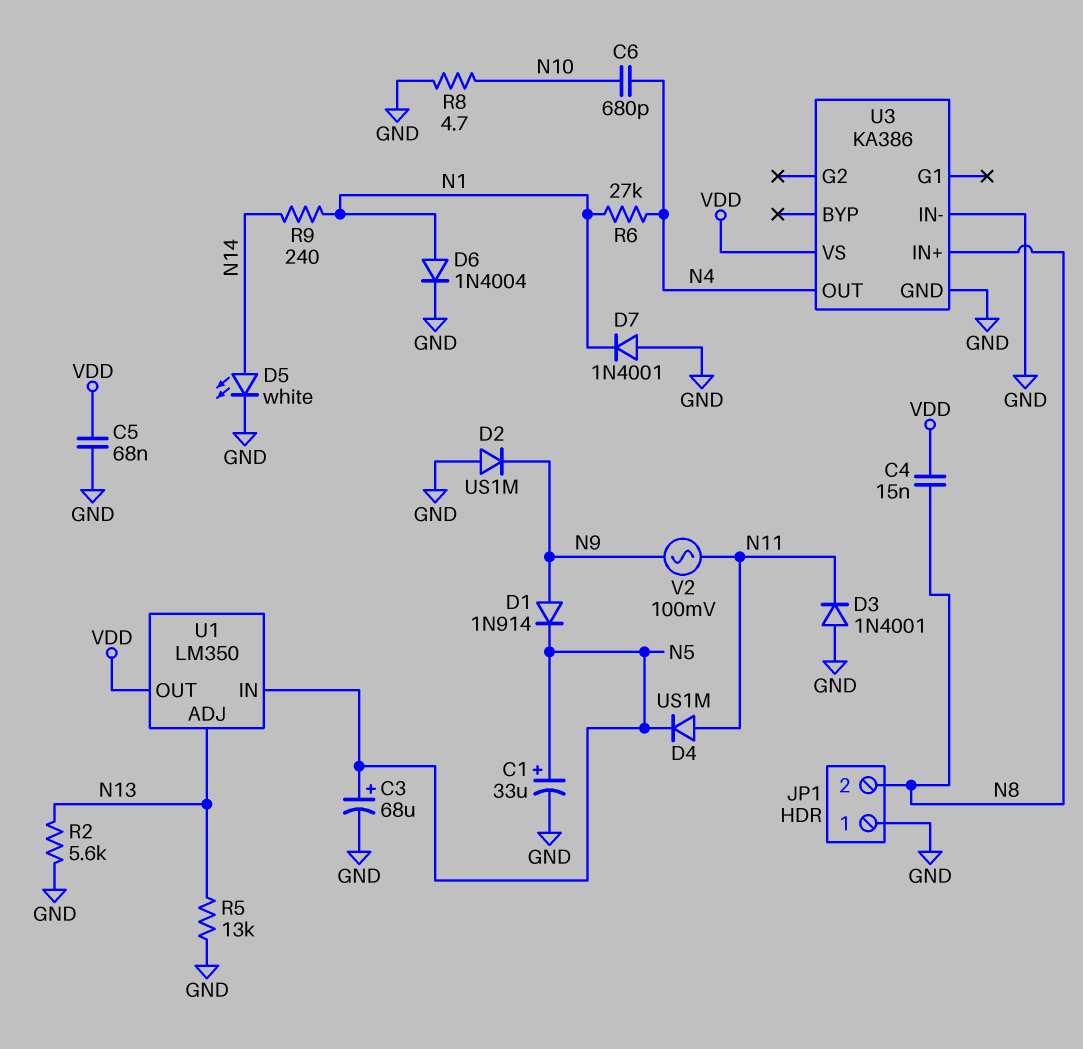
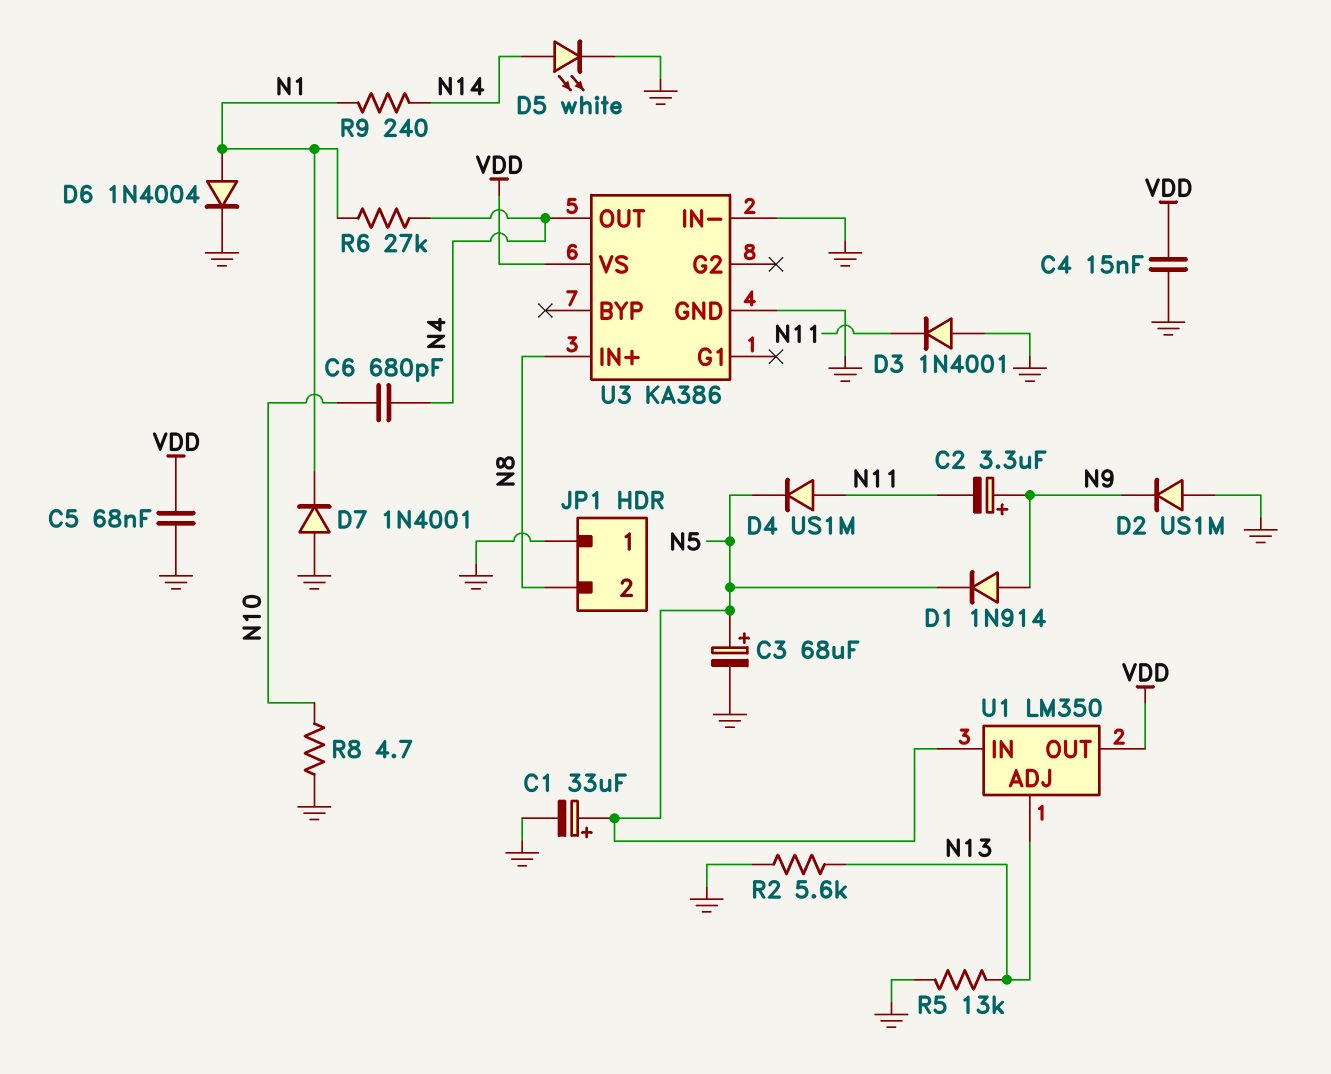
C2: none -> 3.3uF (plus N9, minus N11)
C4: 15nF (N8, VDD) -> 15nF (GND, VDD)
V2: AC 100mV (N9, N11) -> none

